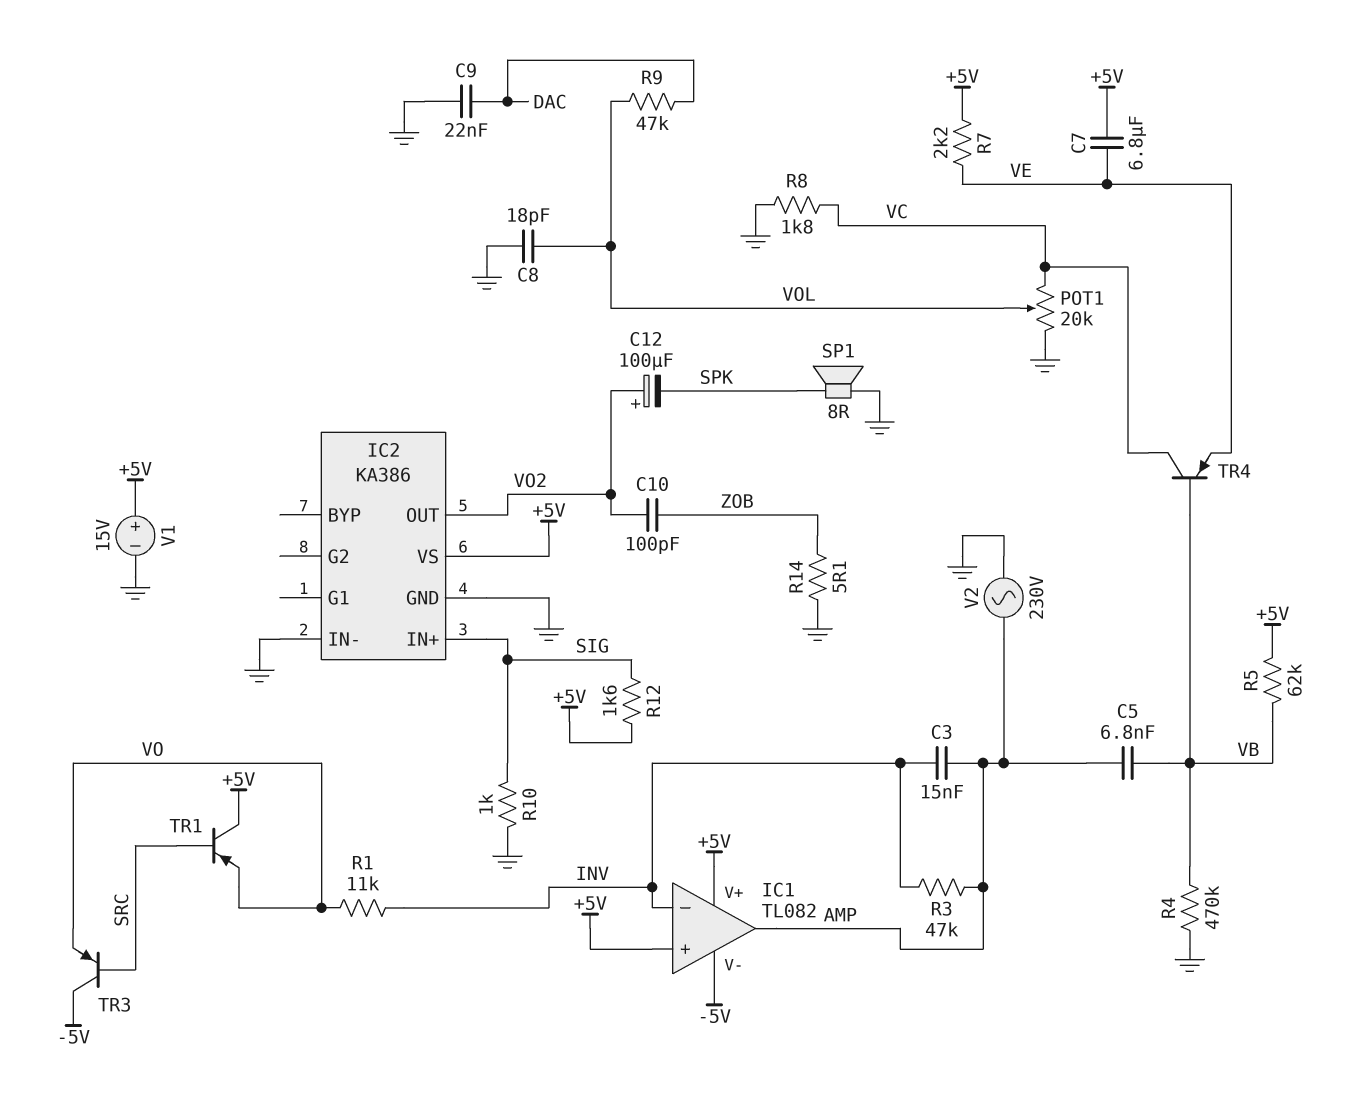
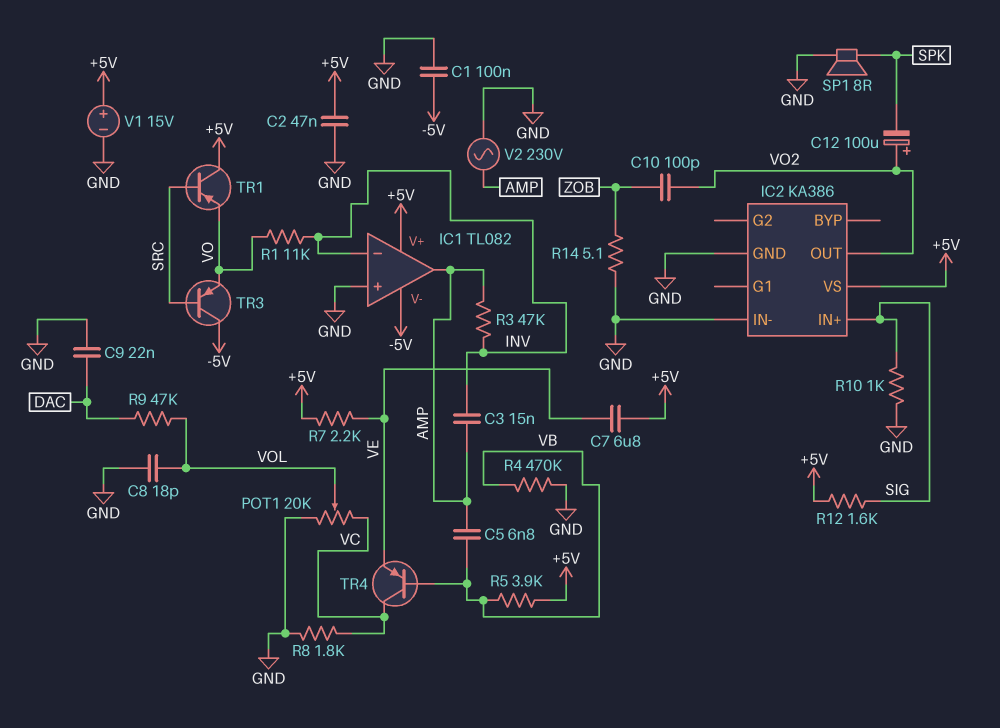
C1: none -> 100nF (-5V, GND)
C2: none -> 47nF (+5V, GND)
IC1 pin in+: +5V -> GND
R5: 62k (+5V, VB) -> 3.9k (+5V, VB)

